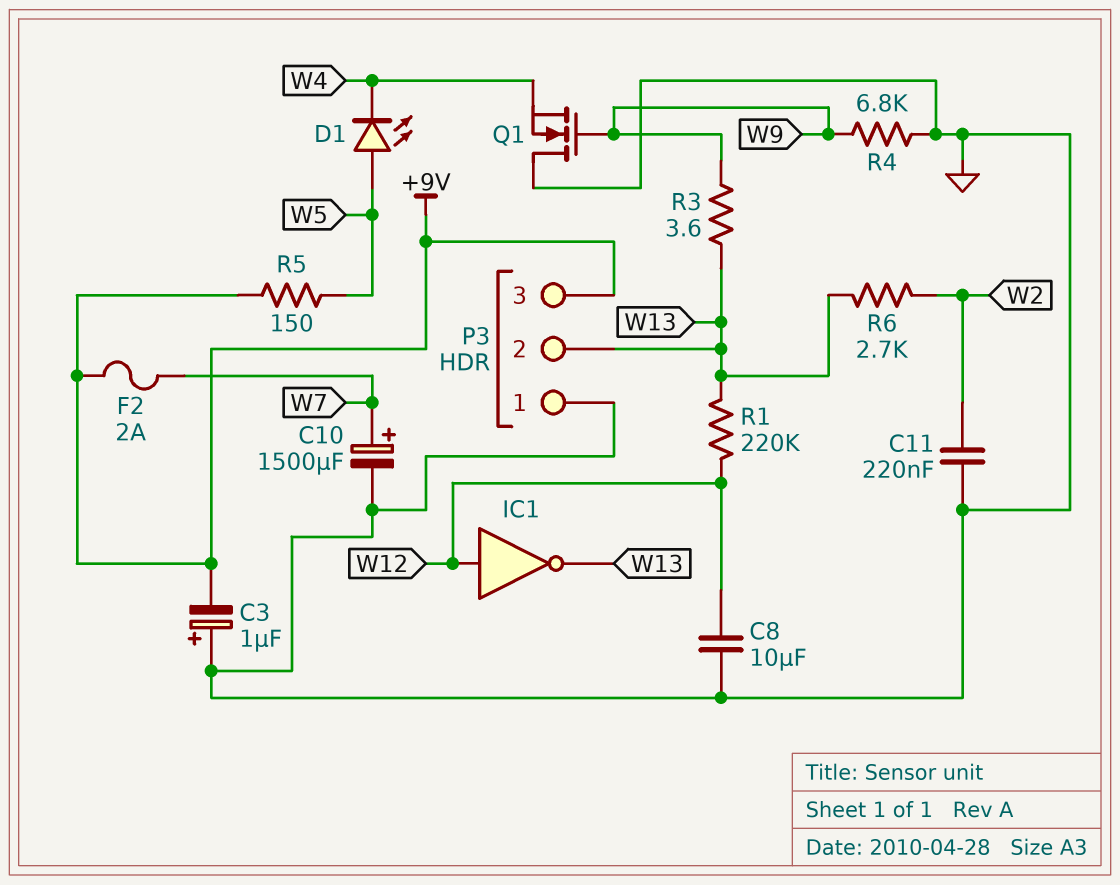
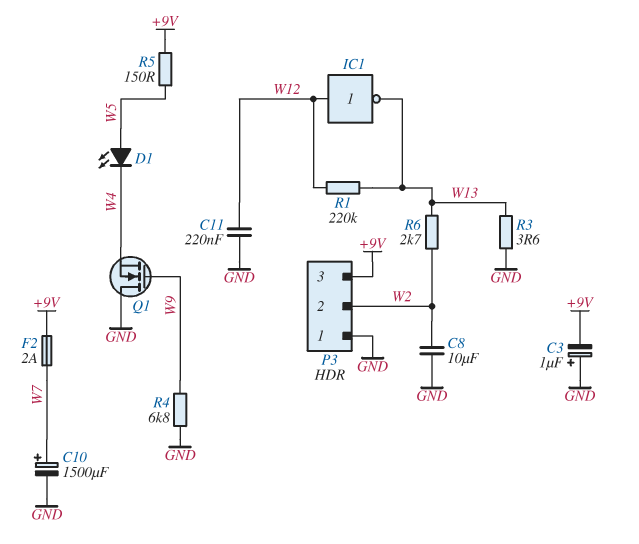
C8: 10uF (GND, W12) -> 10uF (GND, W2)
C11: 220nF (GND, W2) -> 220nF (GND, W12)
P3 pin 2: W13 -> W2
R3: 3.6 (W9, W13) -> 3.6 (GND, W13)

